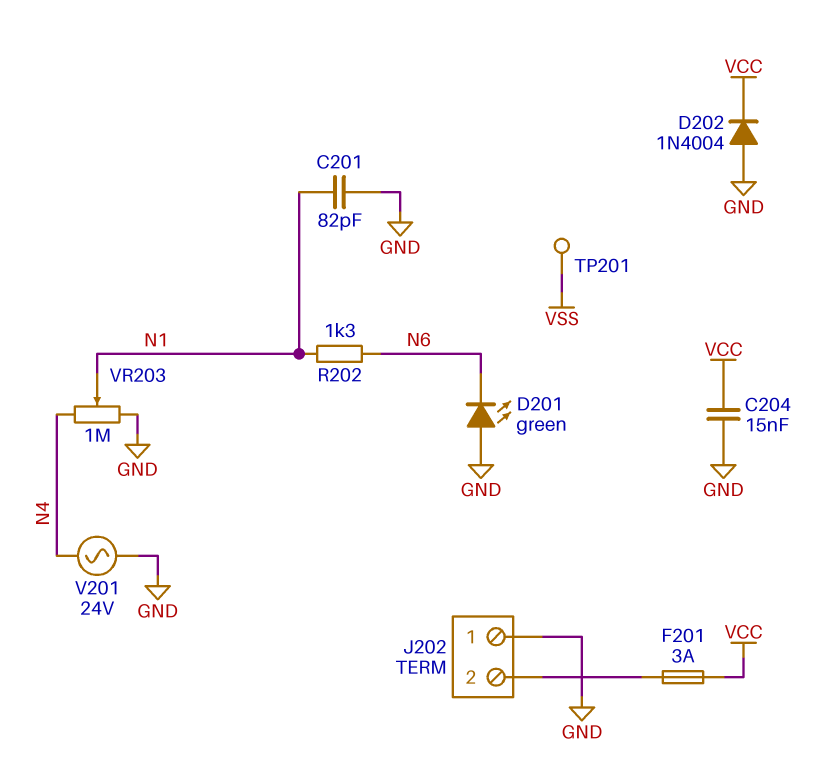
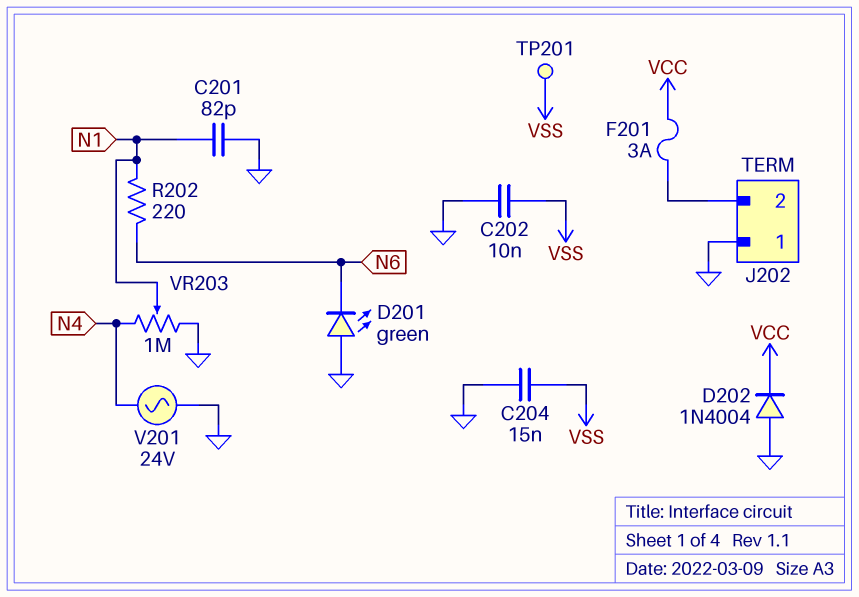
C202: none -> 10nF (GND, VSS)
C204: 15nF (GND, VCC) -> 15nF (GND, VSS)
R202: 1.3k (N1, N6) -> 220 (N1, N6)

